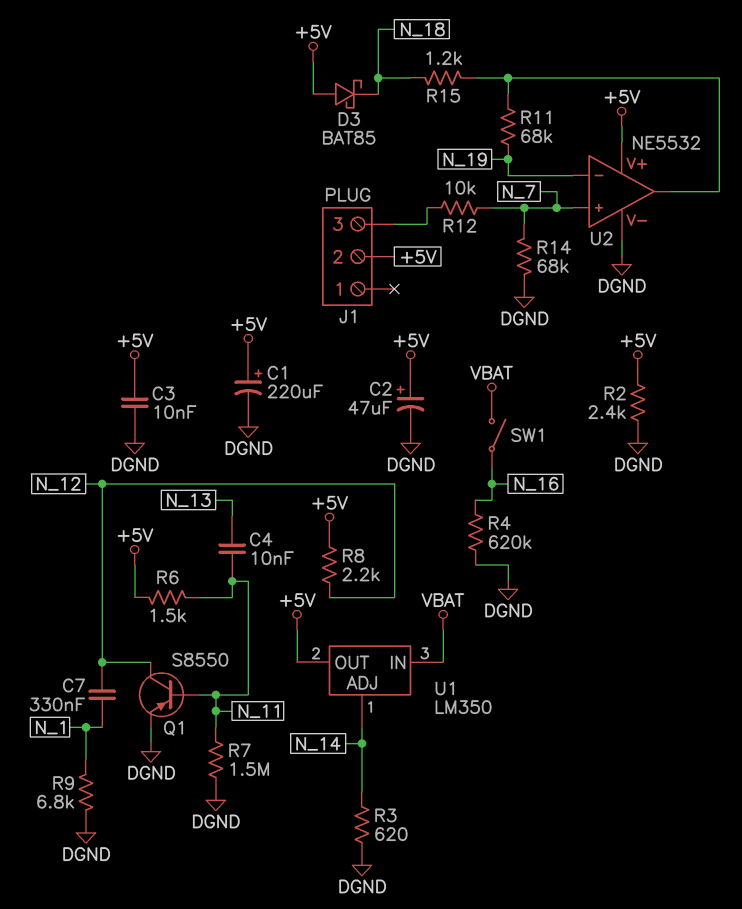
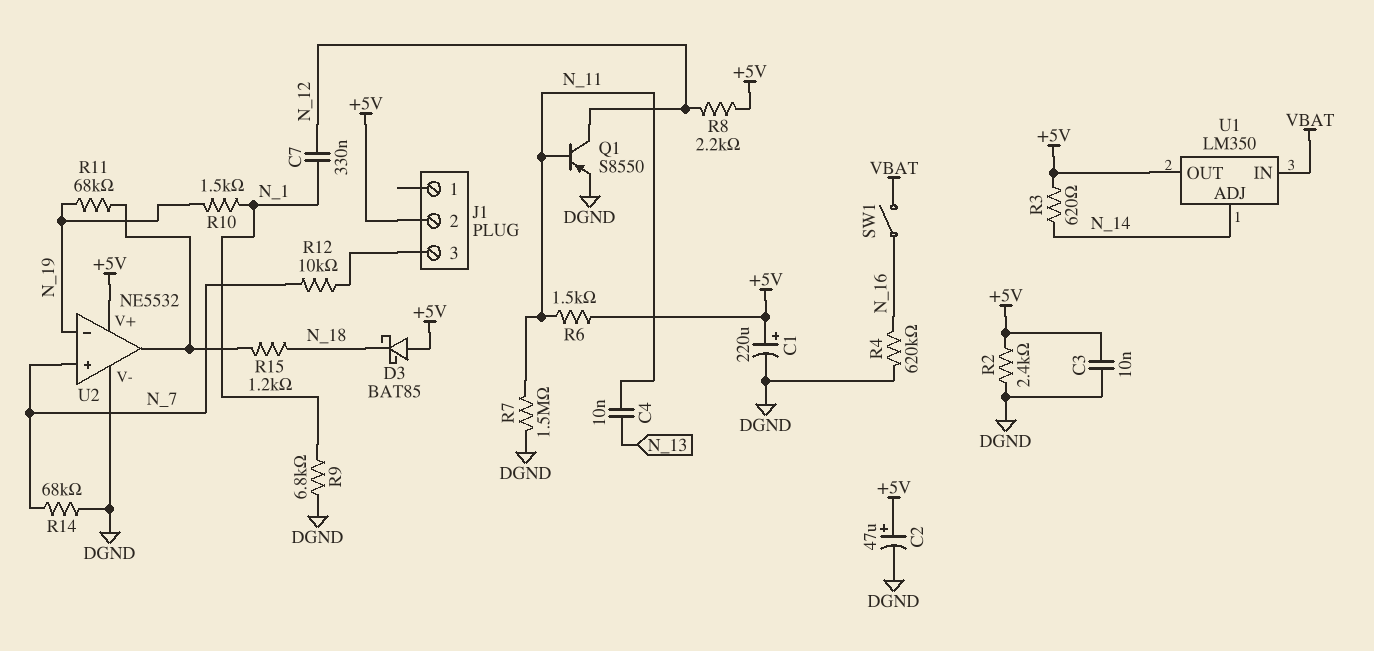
R3: 620 (DGND, N_14) -> 620 (+5V, N_14)
R10: none -> 1.5k (N_1, N_19)

